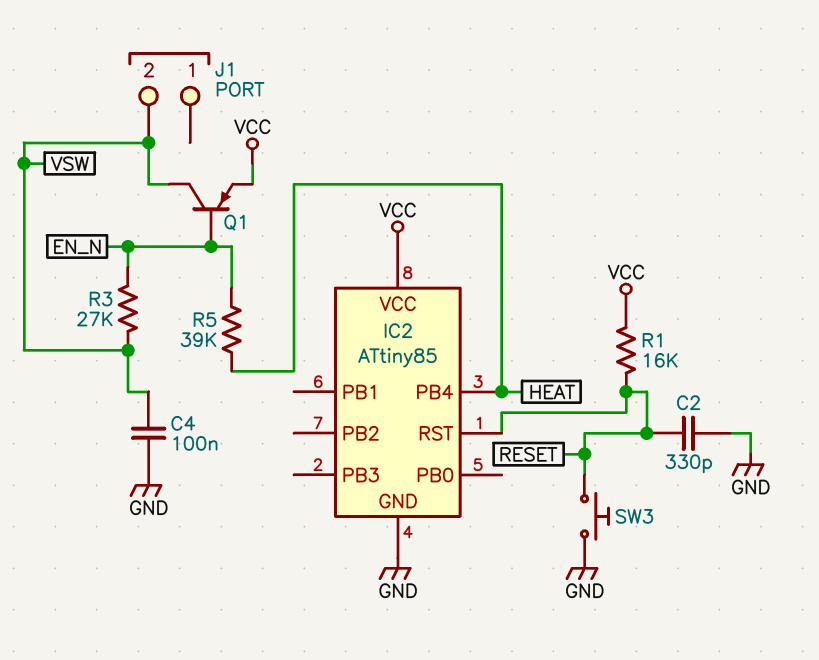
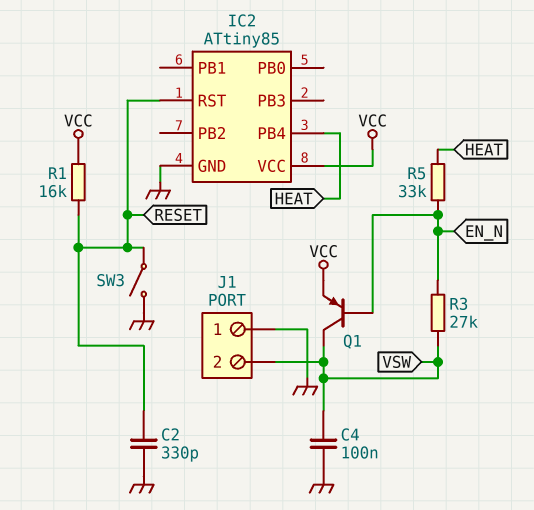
J1 pin 1: none -> GND
R5: 39k (EN_N, HEAT) -> 33k (EN_N, HEAT)
SW3: button (GND, RESET) -> switch (GND, RESET)

